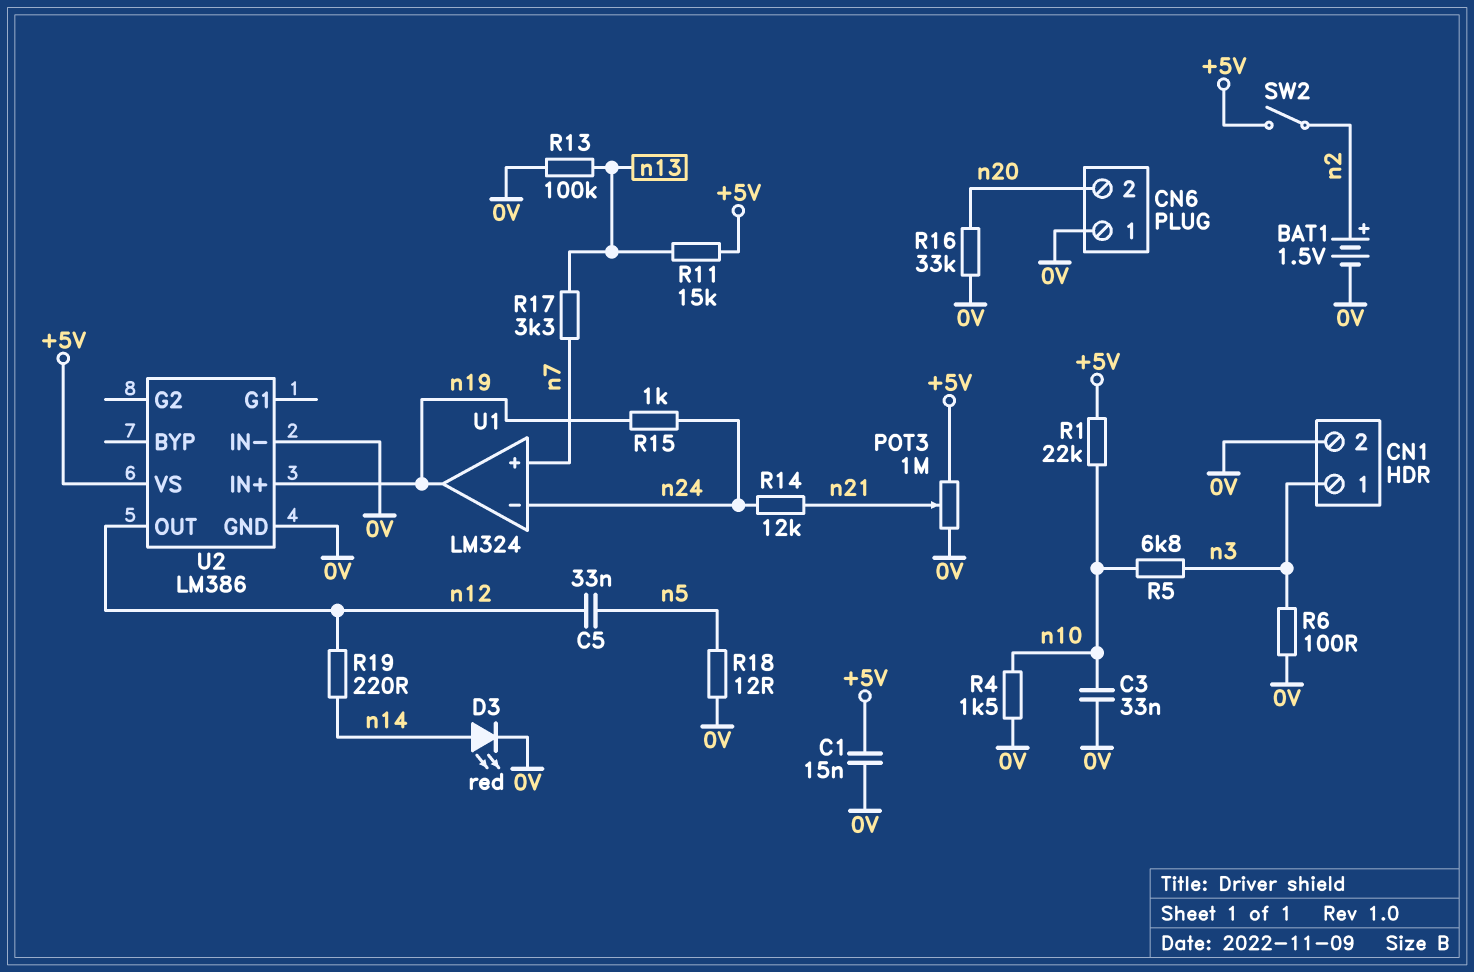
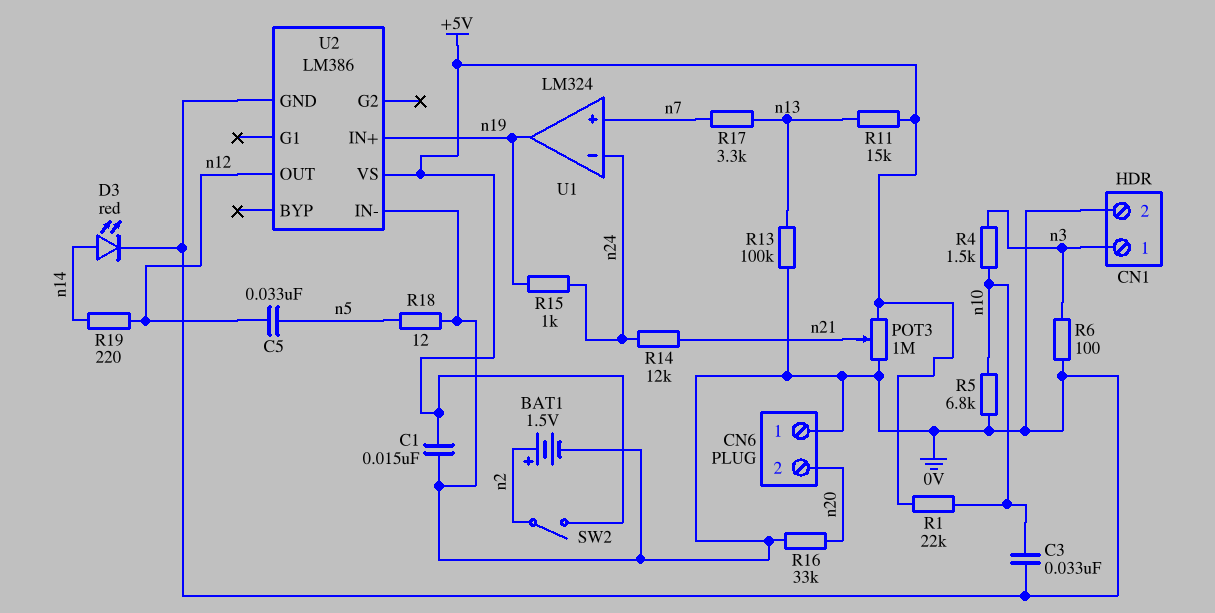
R4: 1.5k (0V, n10) -> 1.5k (n3, n10)
R5: 6.8k (n3, n10) -> 6.8k (0V, n10)

